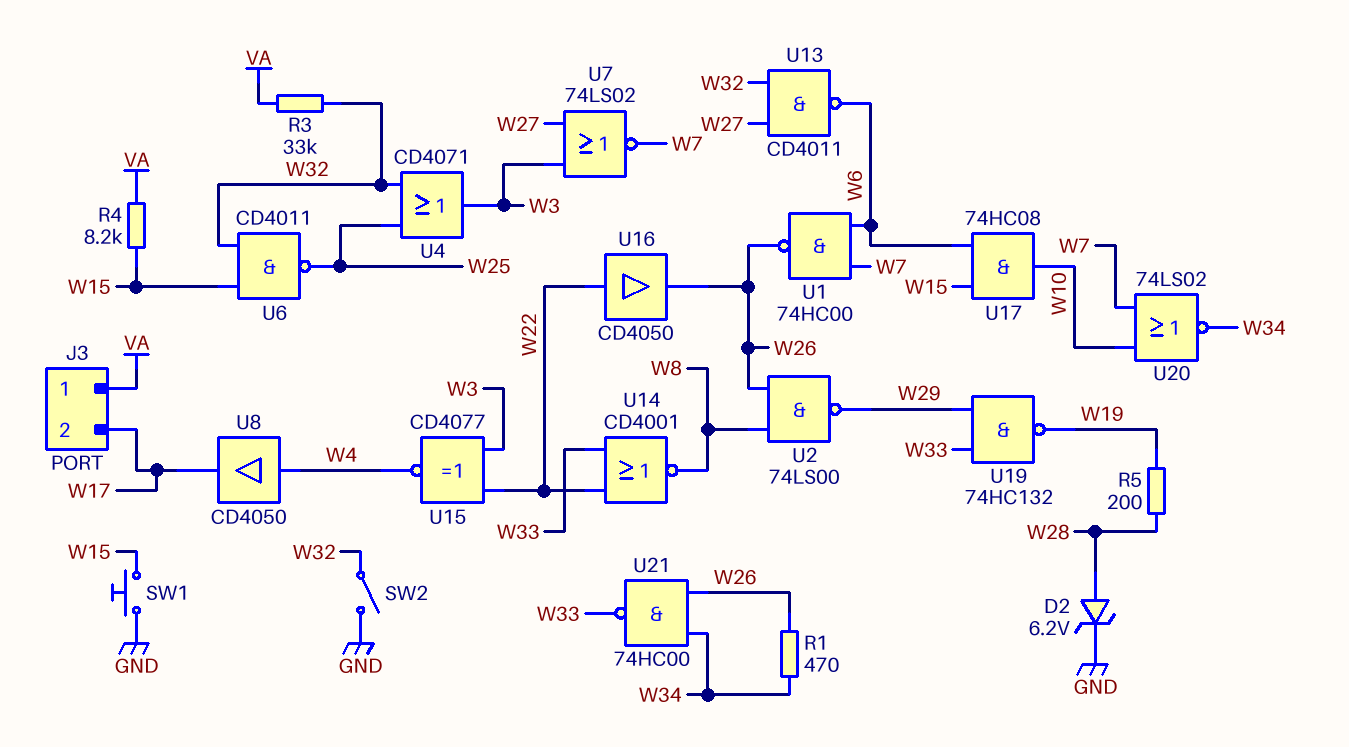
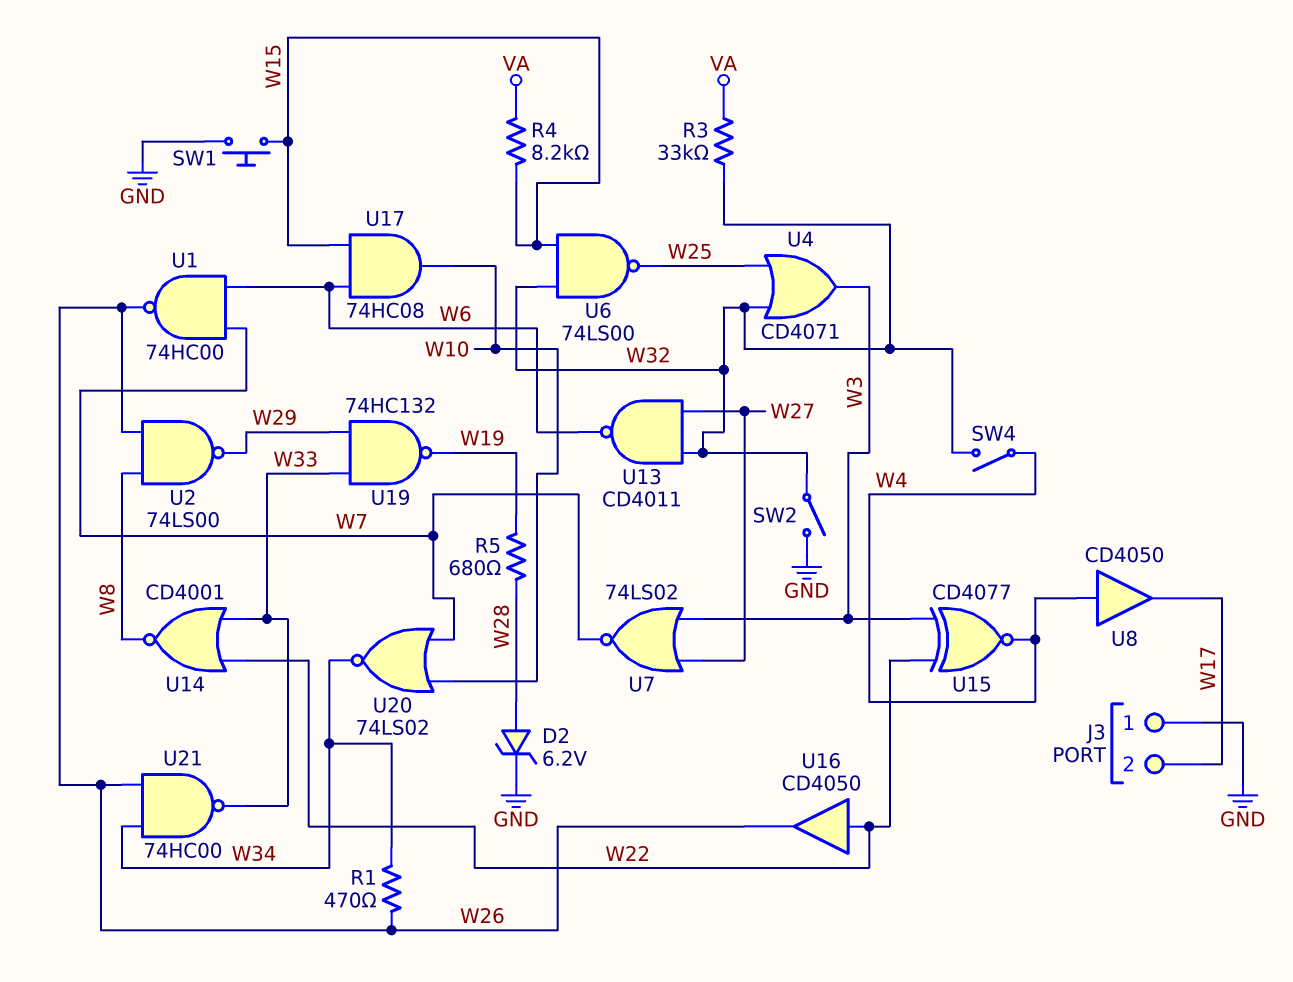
J3 pin 1: VA -> GND
R5: 200 (W19, W28) -> 680 (W19, W28)
SW4: none -> switch (W4, W32)
U6: NAND CD4011 (in W15, in W32, out W25) -> NAND 74LS00 (in W15, in W32, out W25)

